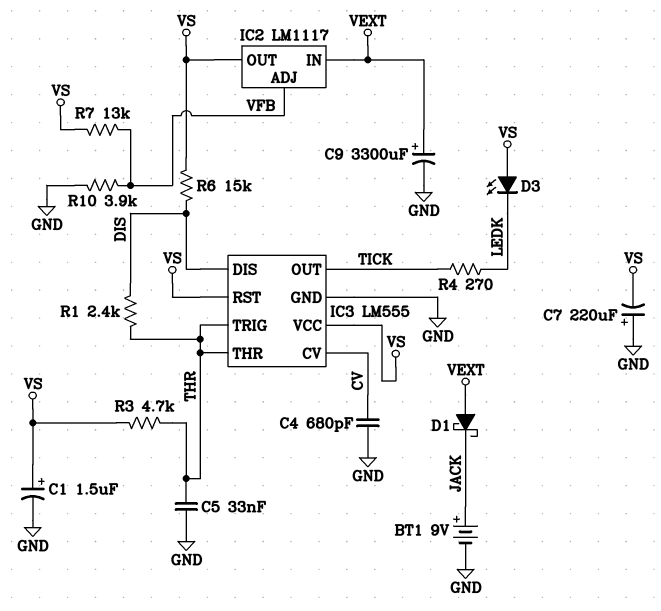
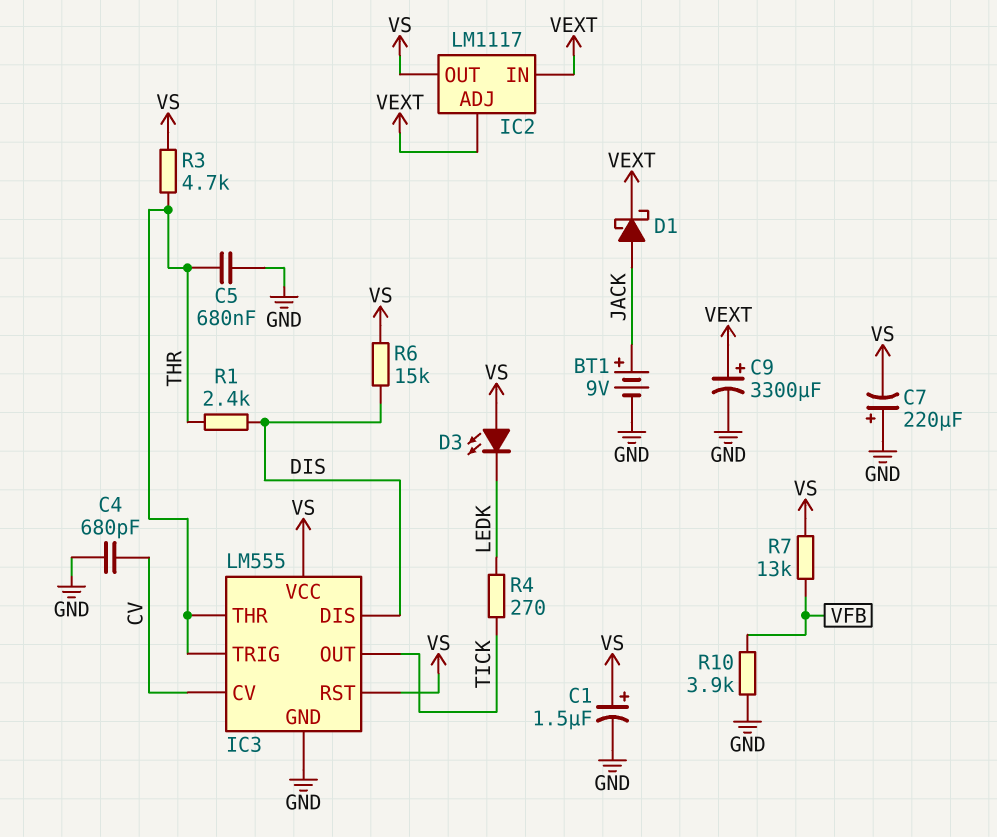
C5: 33nF (GND, THR) -> 680nF (GND, THR)
D1: schottky (A VEXT, K JACK) -> schottky (A JACK, K VEXT)
IC2 pin ADJ: VFB -> VEXT

